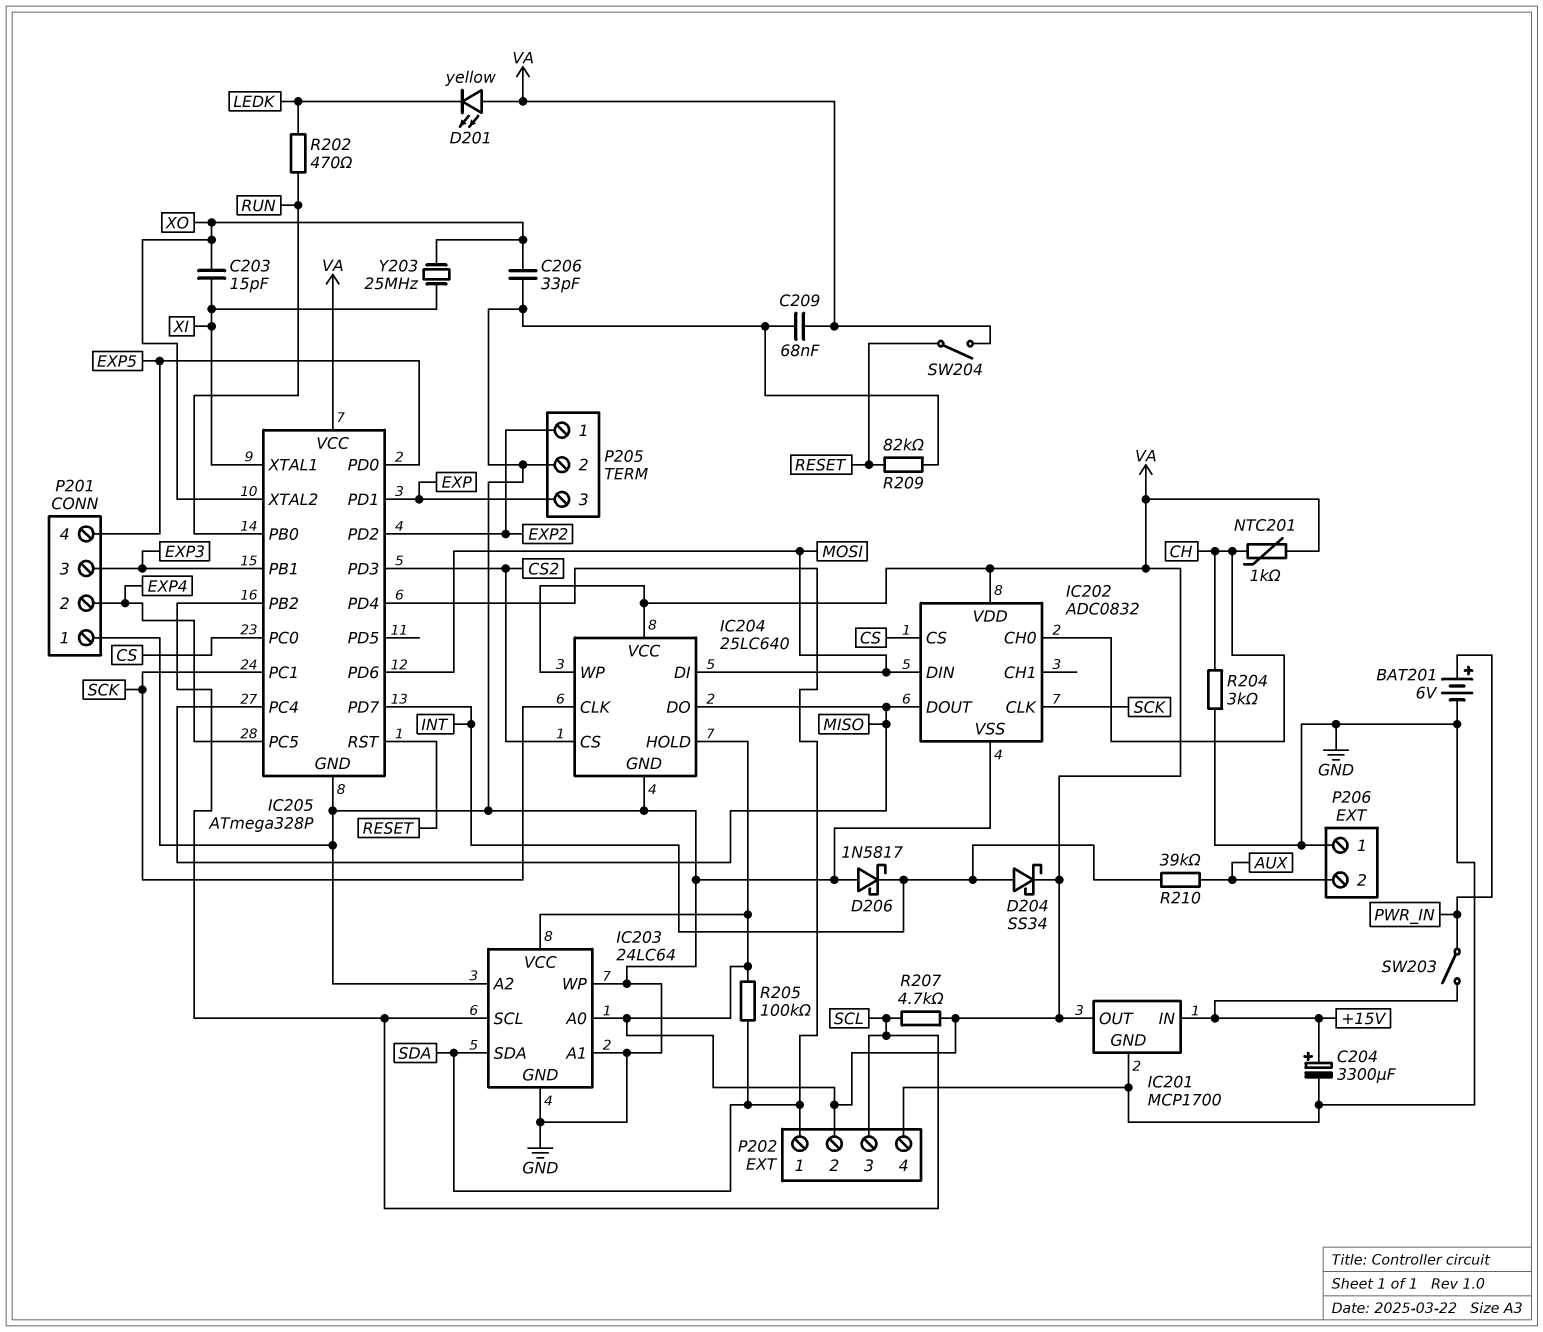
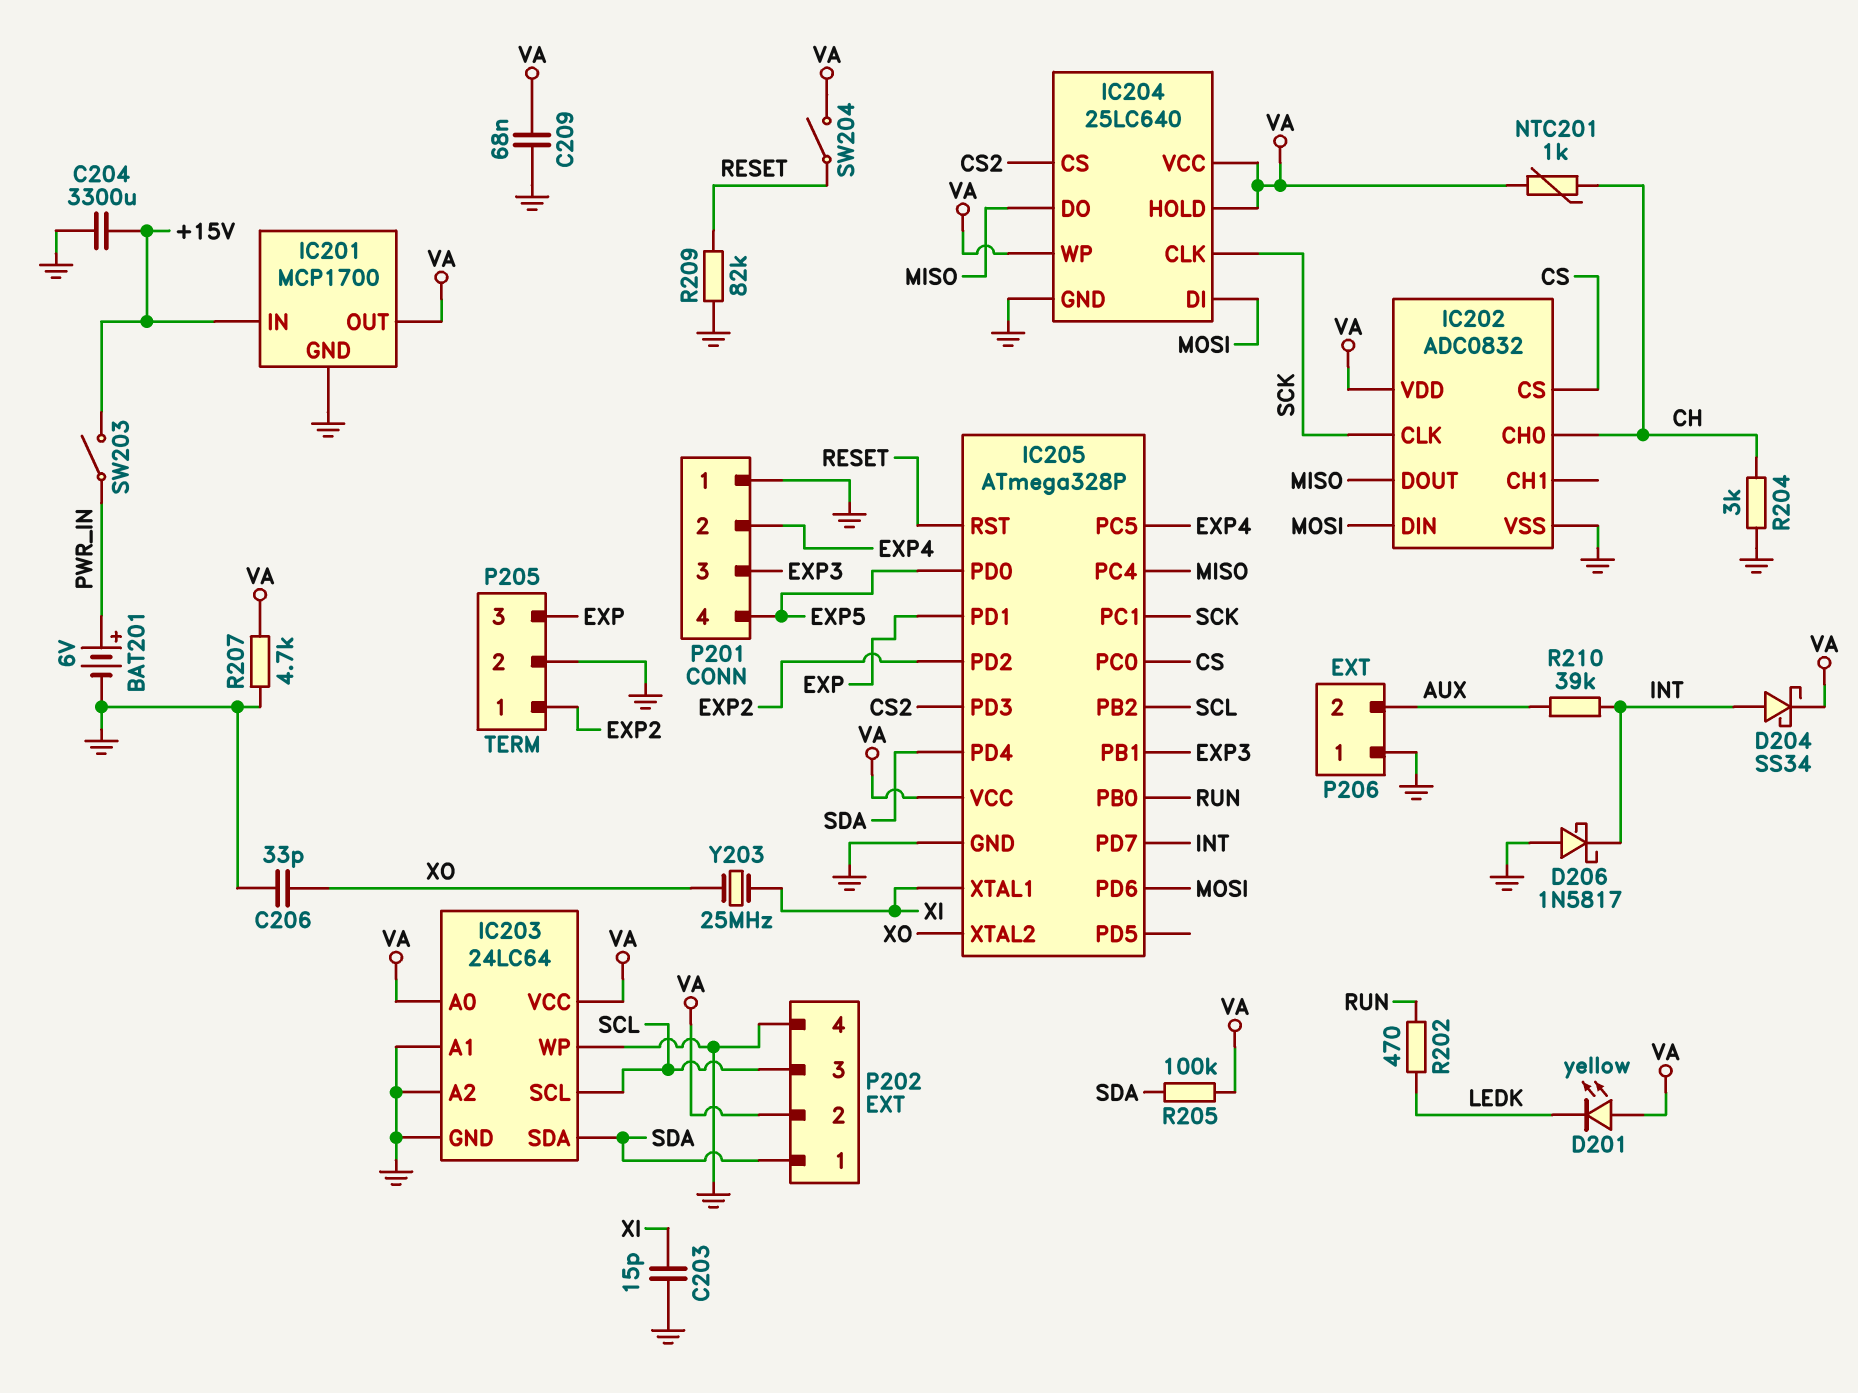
C203: 15pF (XI, XO) -> 15pF (GND, XI)
C204: 3300uF (plus +15V, minus GND) -> 3300uF (+15V, GND)
R207: 4.7k (SCL, VA) -> 4.7k (GND, VA)

